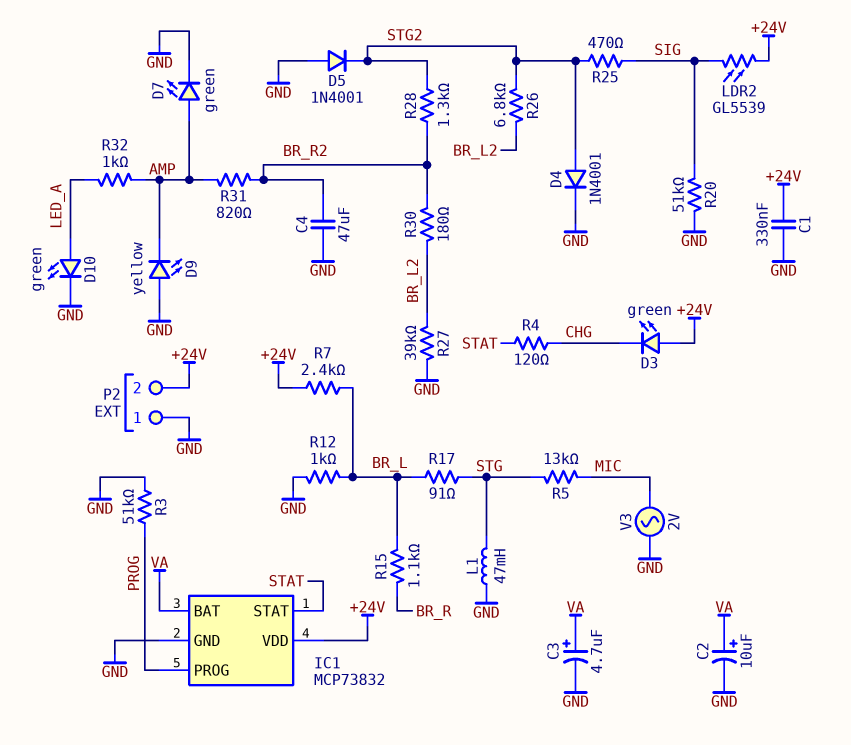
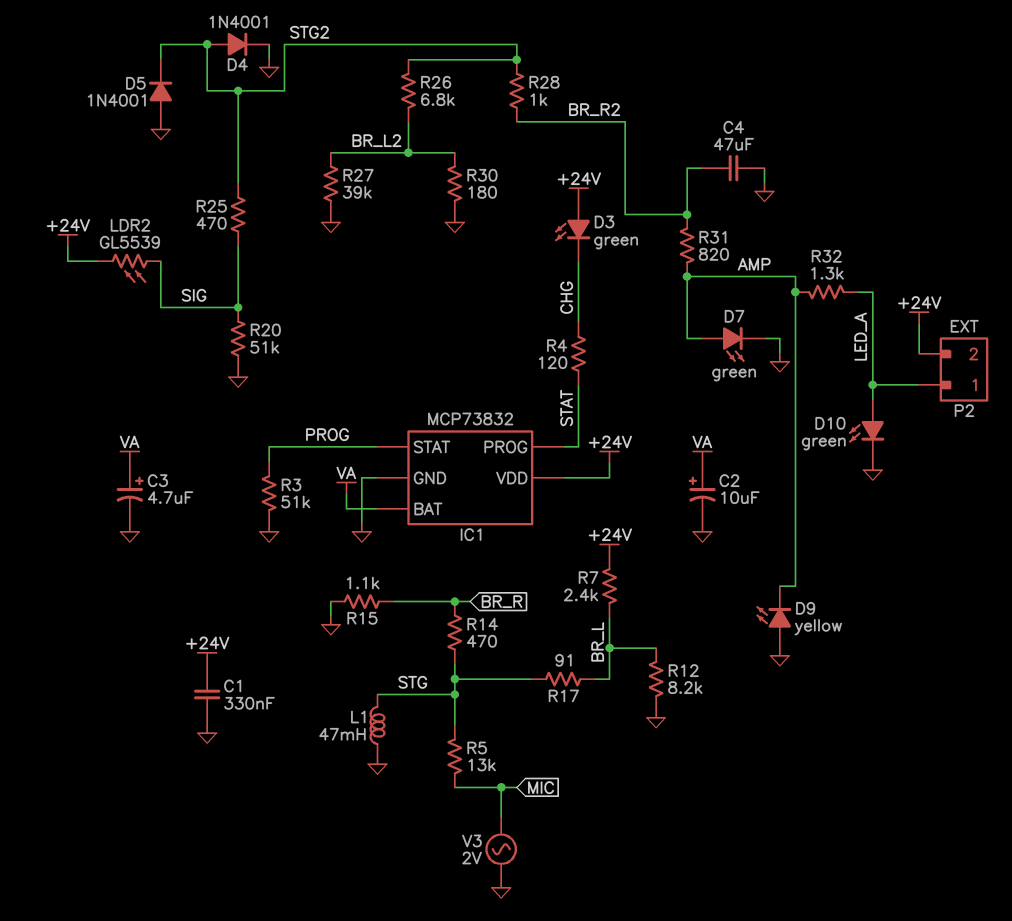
IC1 pin PROG: PROG -> STAT
IC1 pin STAT: STAT -> PROG
P2 pin 1: GND -> LED_A
R12: 1k (BR_L, GND) -> 8.2k (BR_L, GND)
R14: none -> 470 (BR_R, STG)
R15: 1.1k (BR_L, BR_R) -> 1.1k (BR_R, GND)
R28: 1.3k (BR_R2, STG2) -> 1k (BR_R2, STG2)
R30: 180 (BR_L2, BR_R2) -> 180 (BR_L2, GND)
R32: 1k (AMP, LED_A) -> 1.3k (AMP, LED_A)

